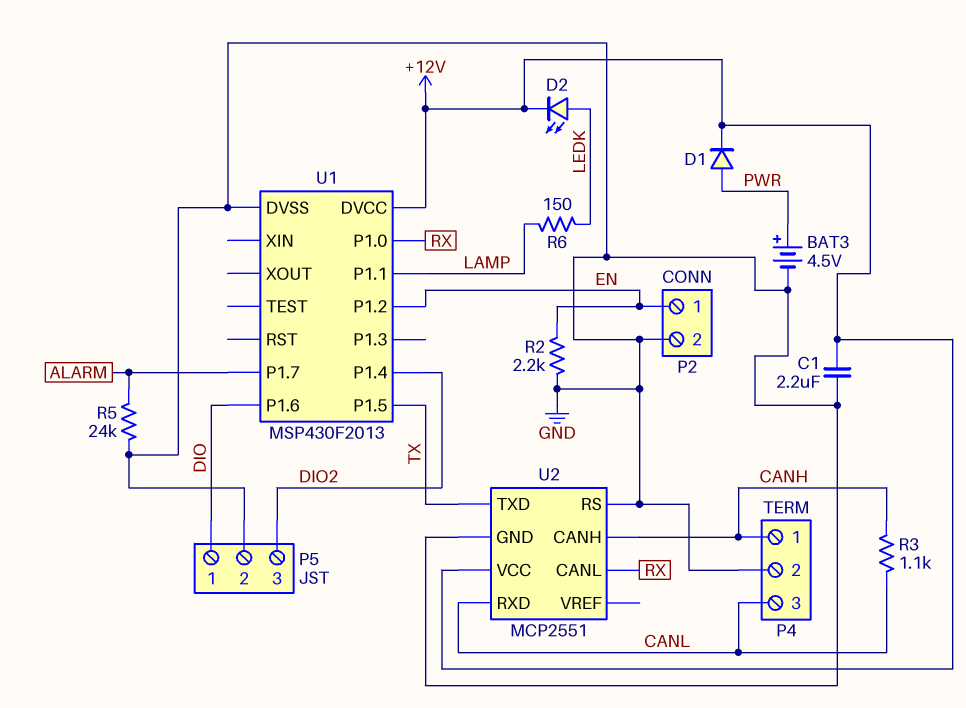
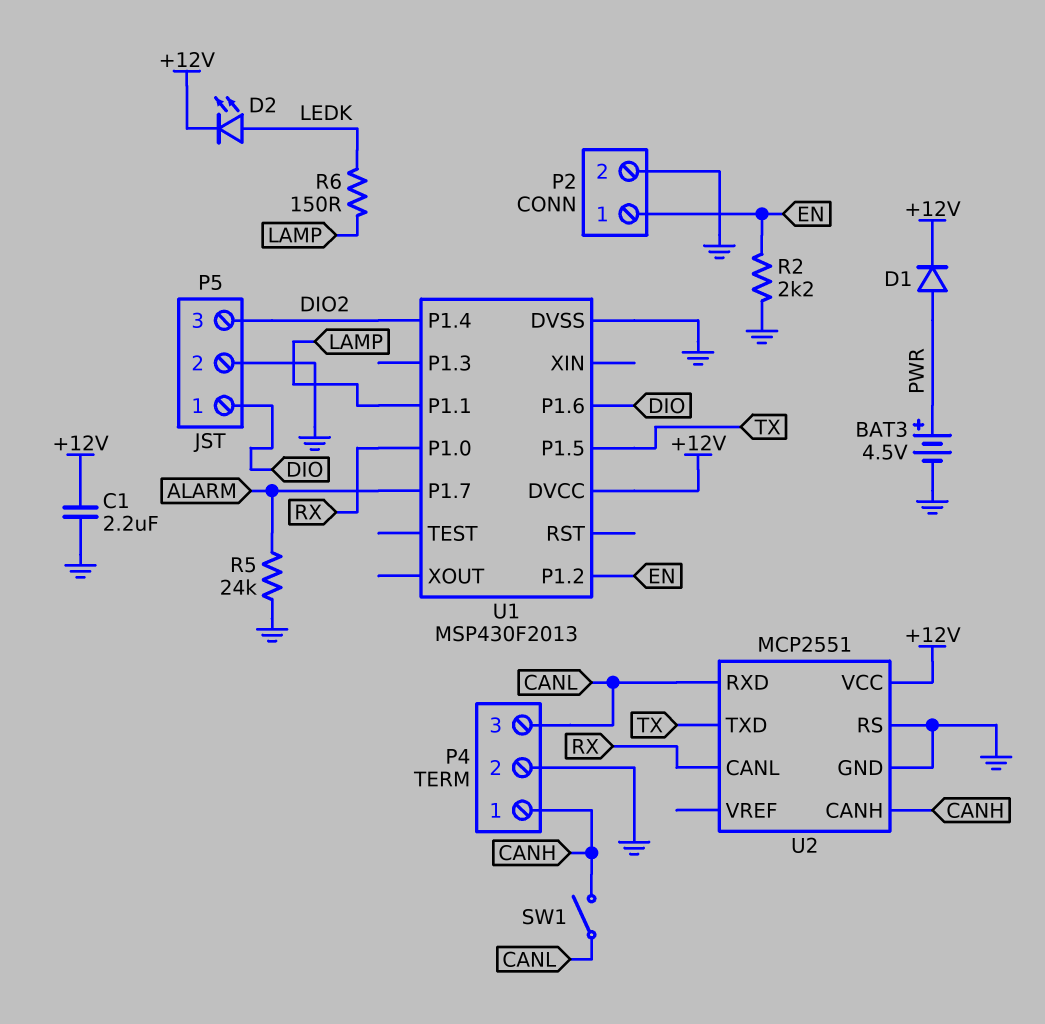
R3: 1.1k (CANH, CANL) -> none
SW1: none -> switch (CANH, CANL)

